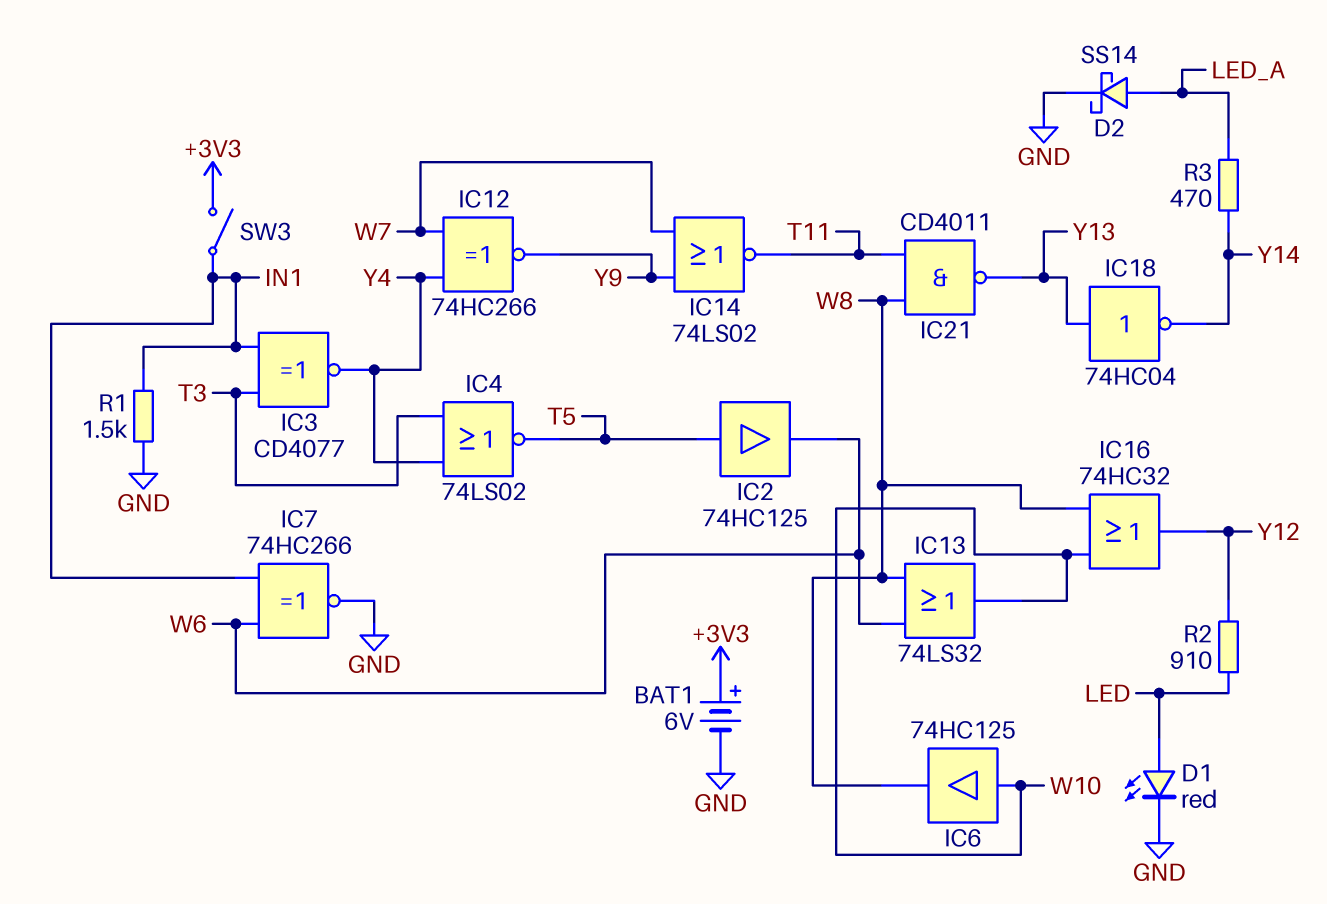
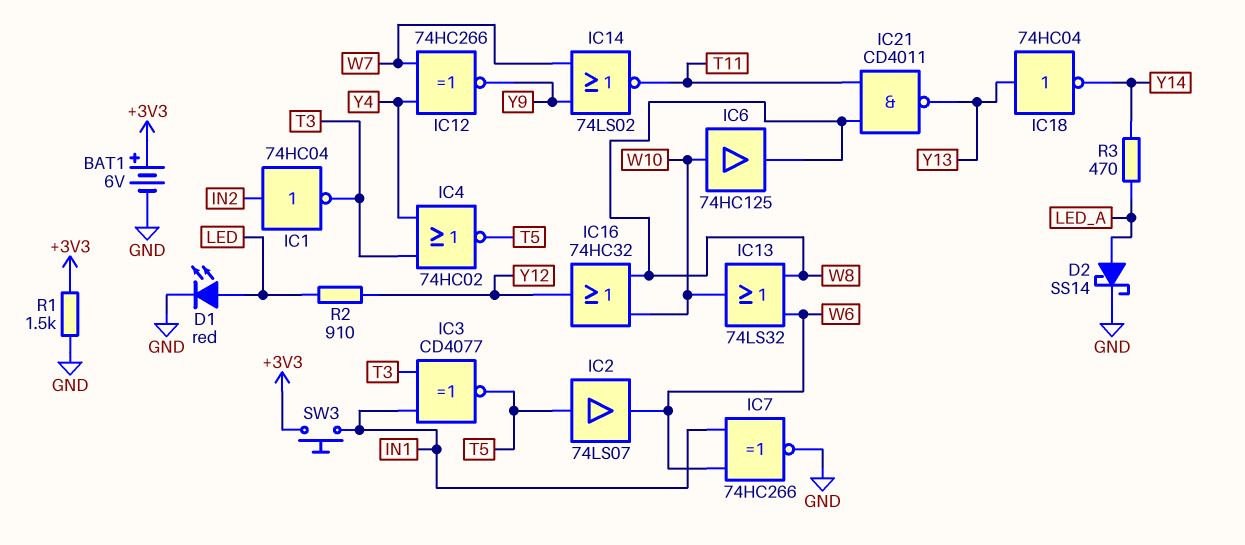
IC1: none -> NOT 74HC04 (in IN2, out T3)
IC2: buffer 74HC125 (in T5, out W6) -> buffer 74LS07 (in T5, out W6)
IC3: XNOR CD4077 (in IN1, in T3, out Y4) -> XNOR CD4077 (in IN1, in T3, out T5)
IC4: NOR 74LS02 (in T3, in Y4, out T5) -> NOR 74HC02 (in T3, in Y4, out T5)
R1: 1.5k (GND, IN1) -> 1.5k (+3V3, GND)
SW3: switch (+3V3, IN1) -> button (+3V3, IN1)

